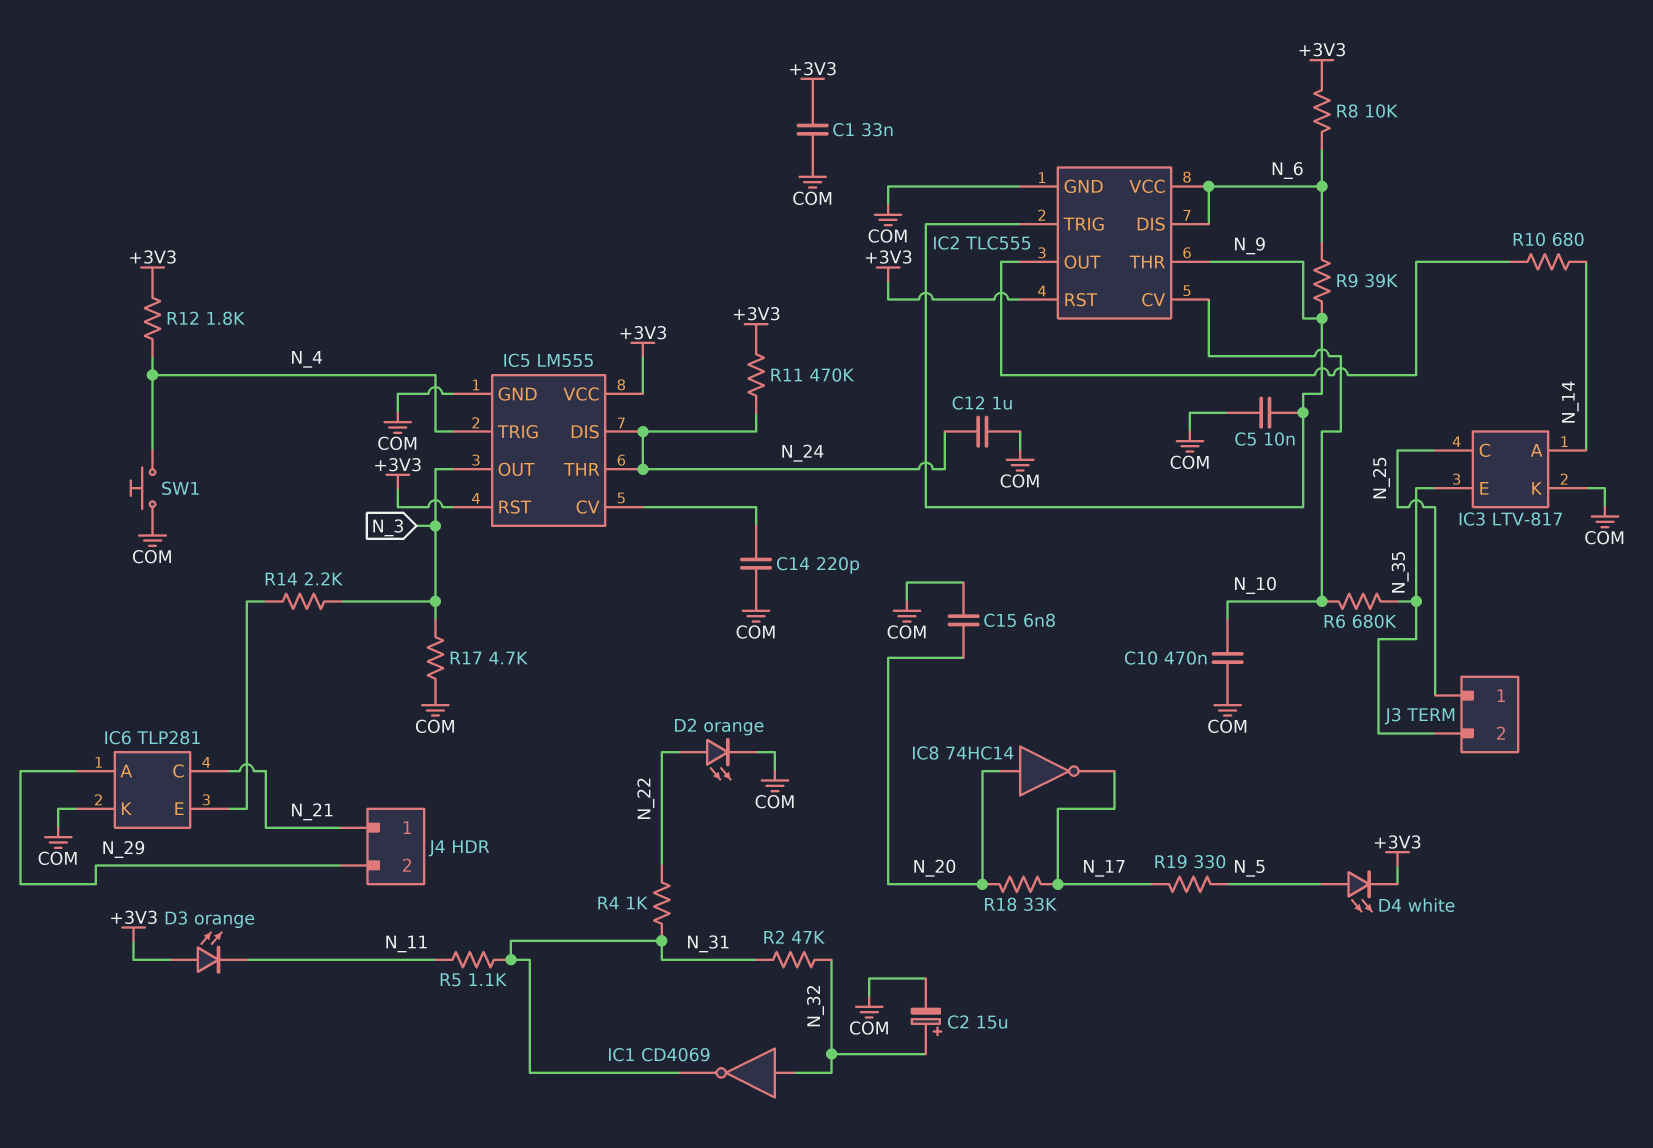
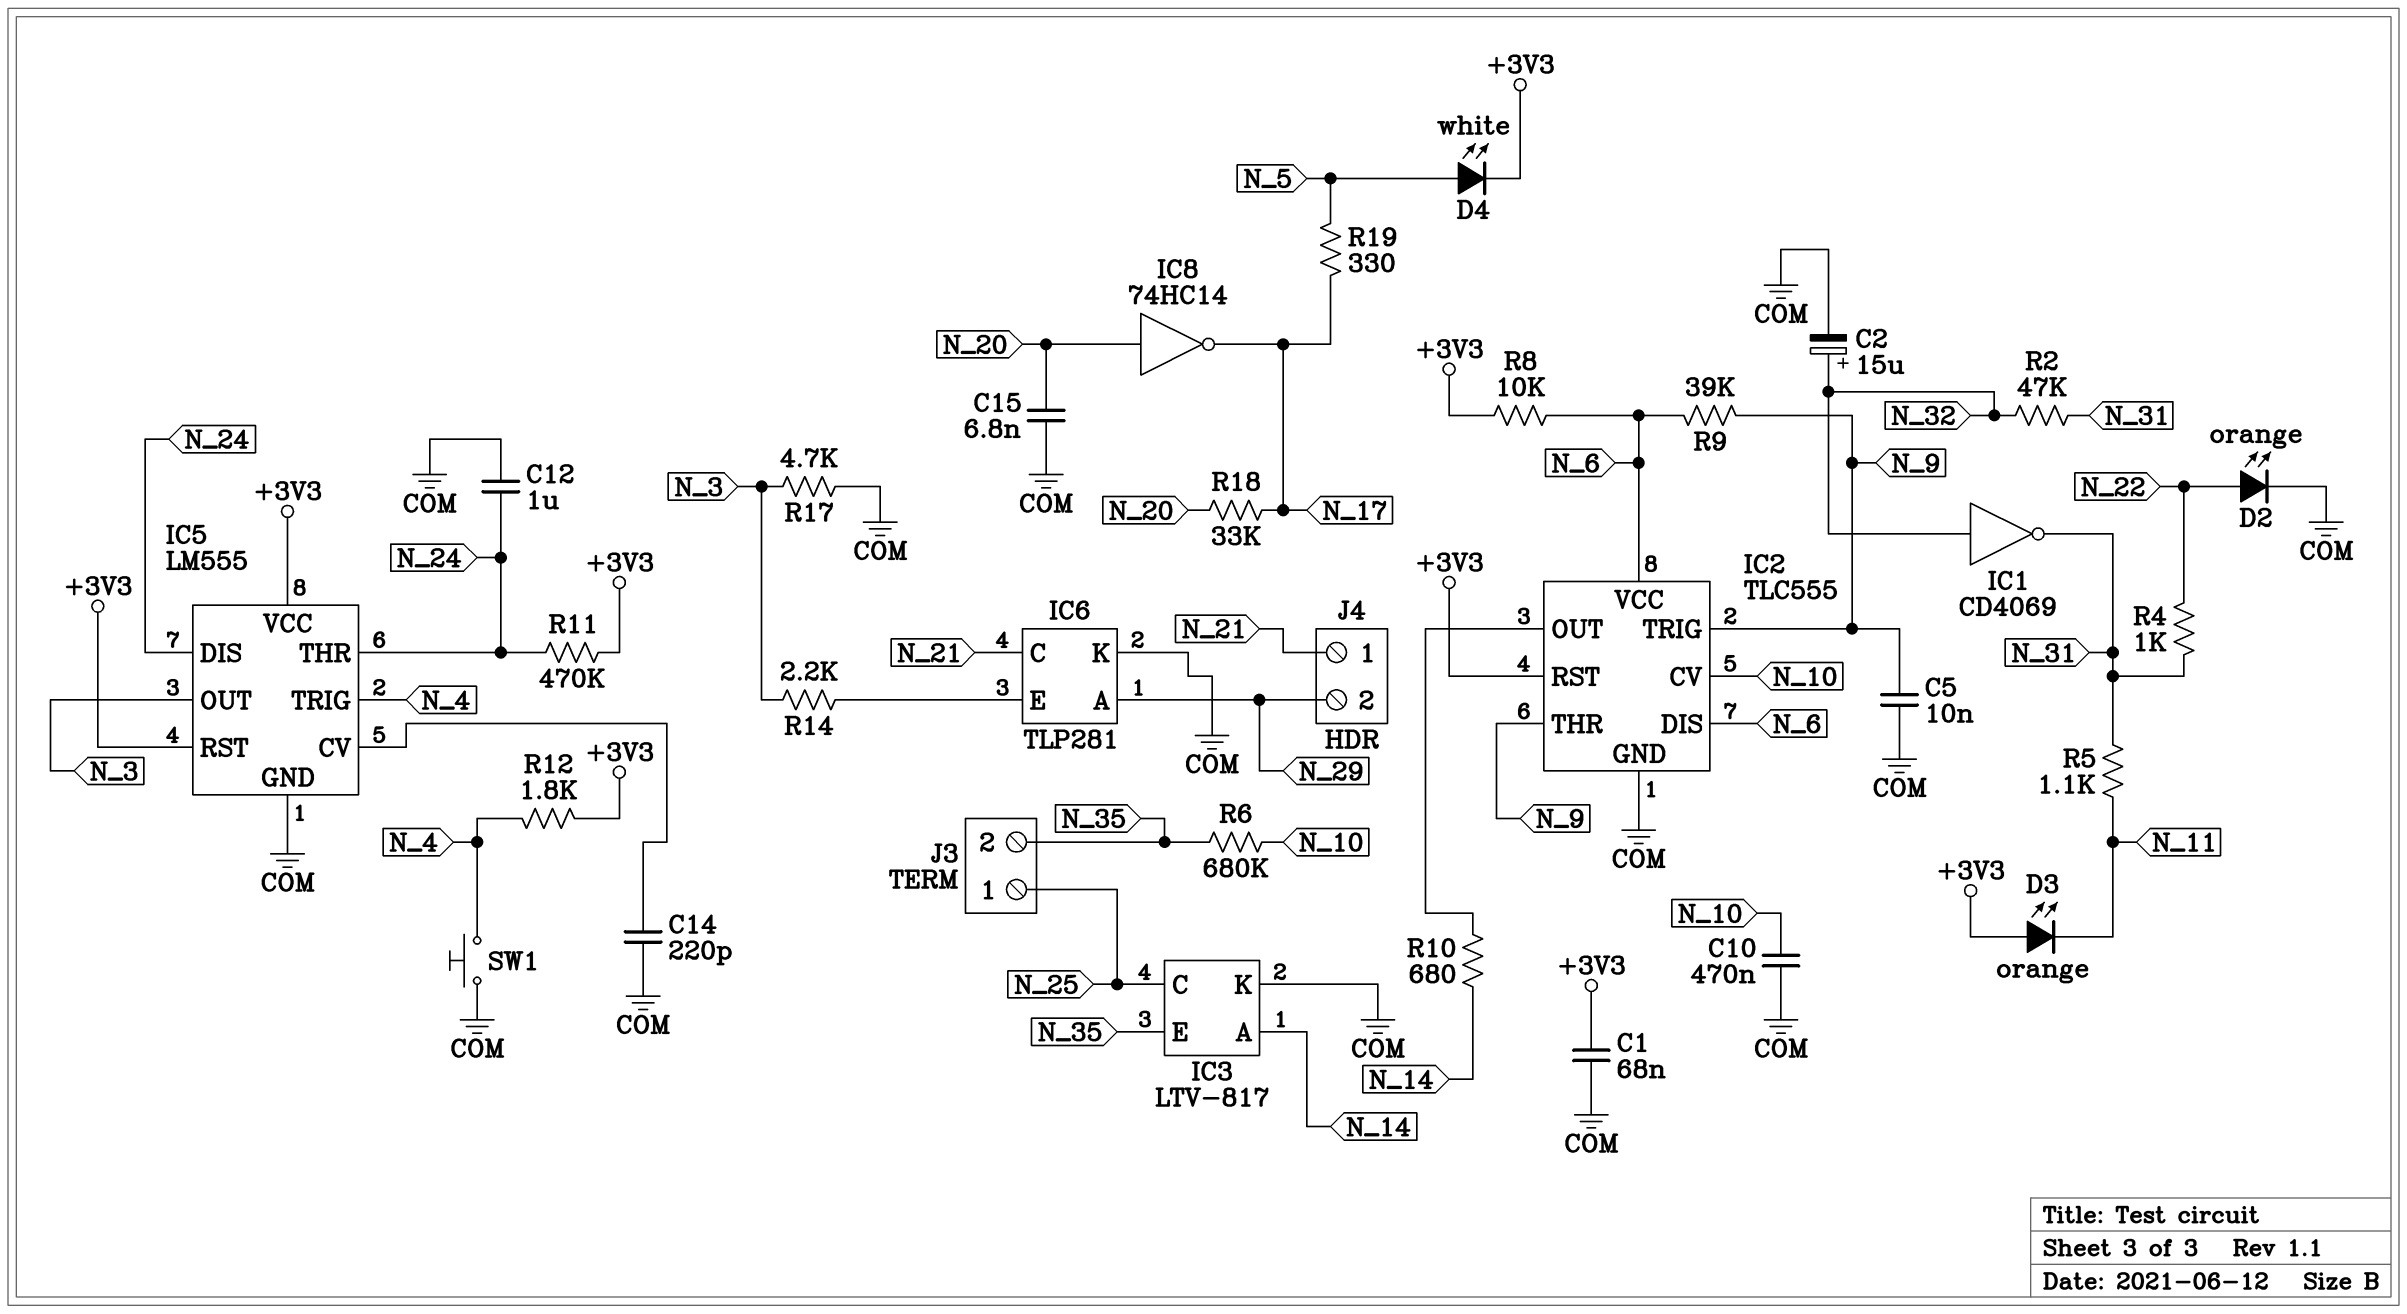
C1: 33nF (+3V3, COM) -> 68nF (+3V3, COM)

